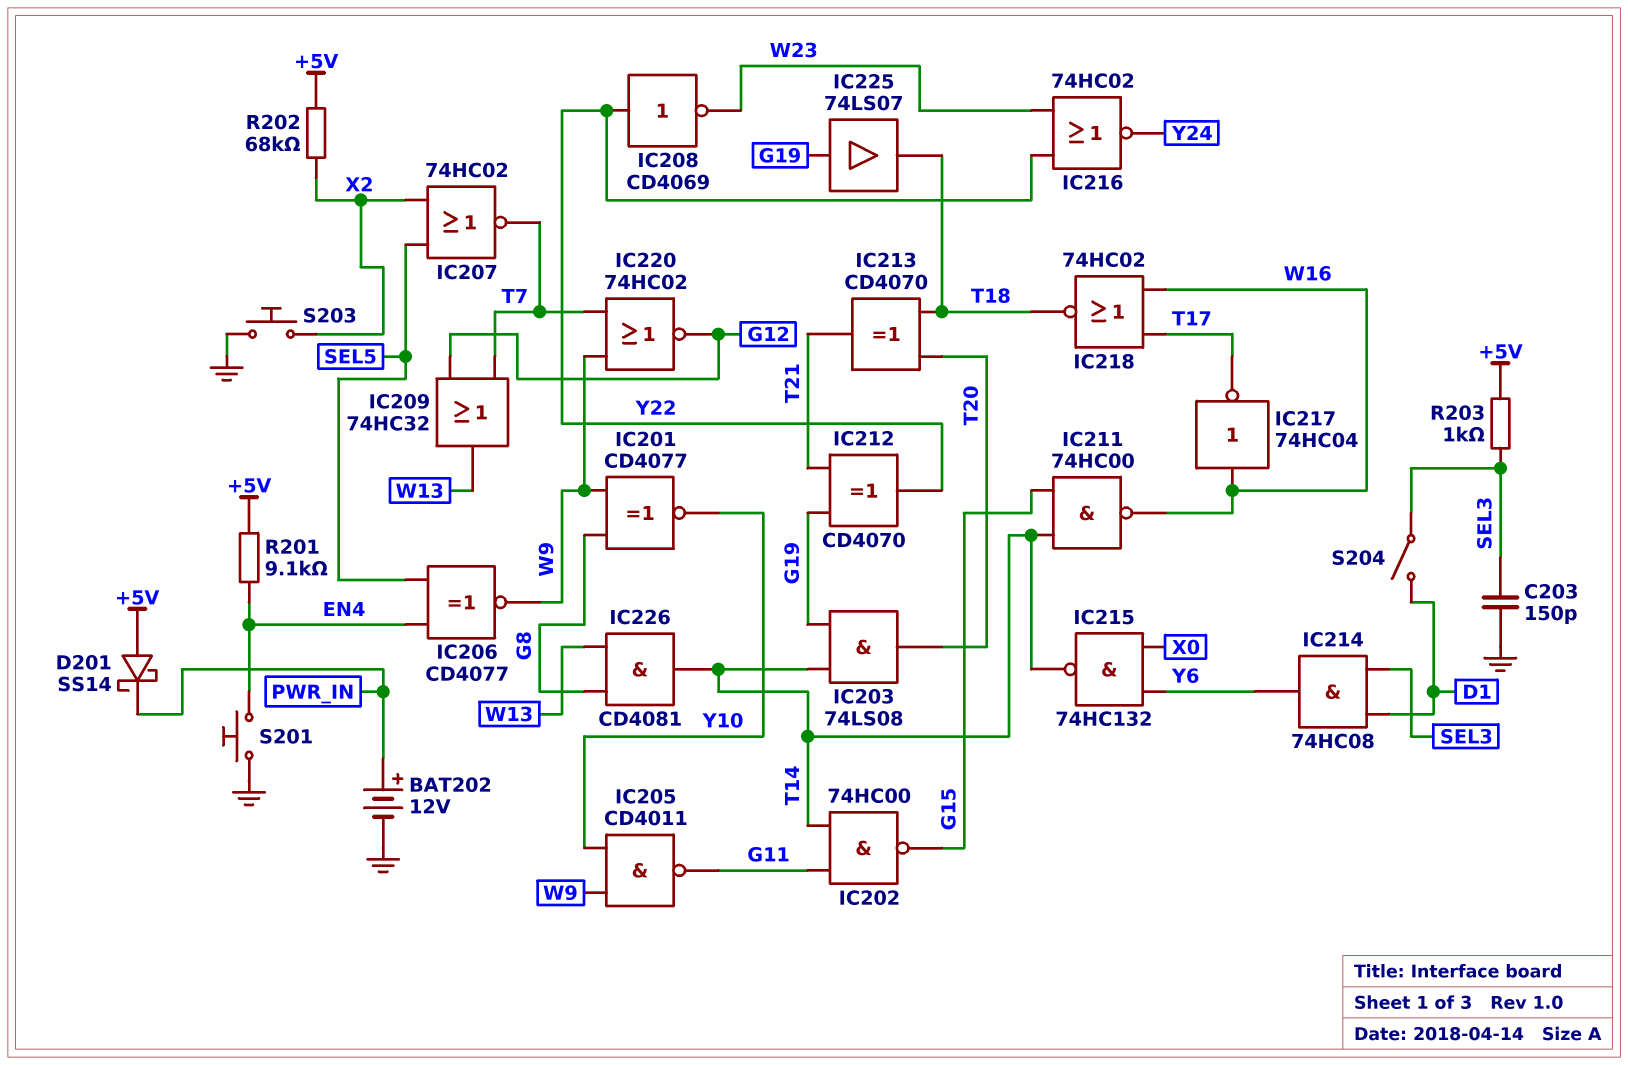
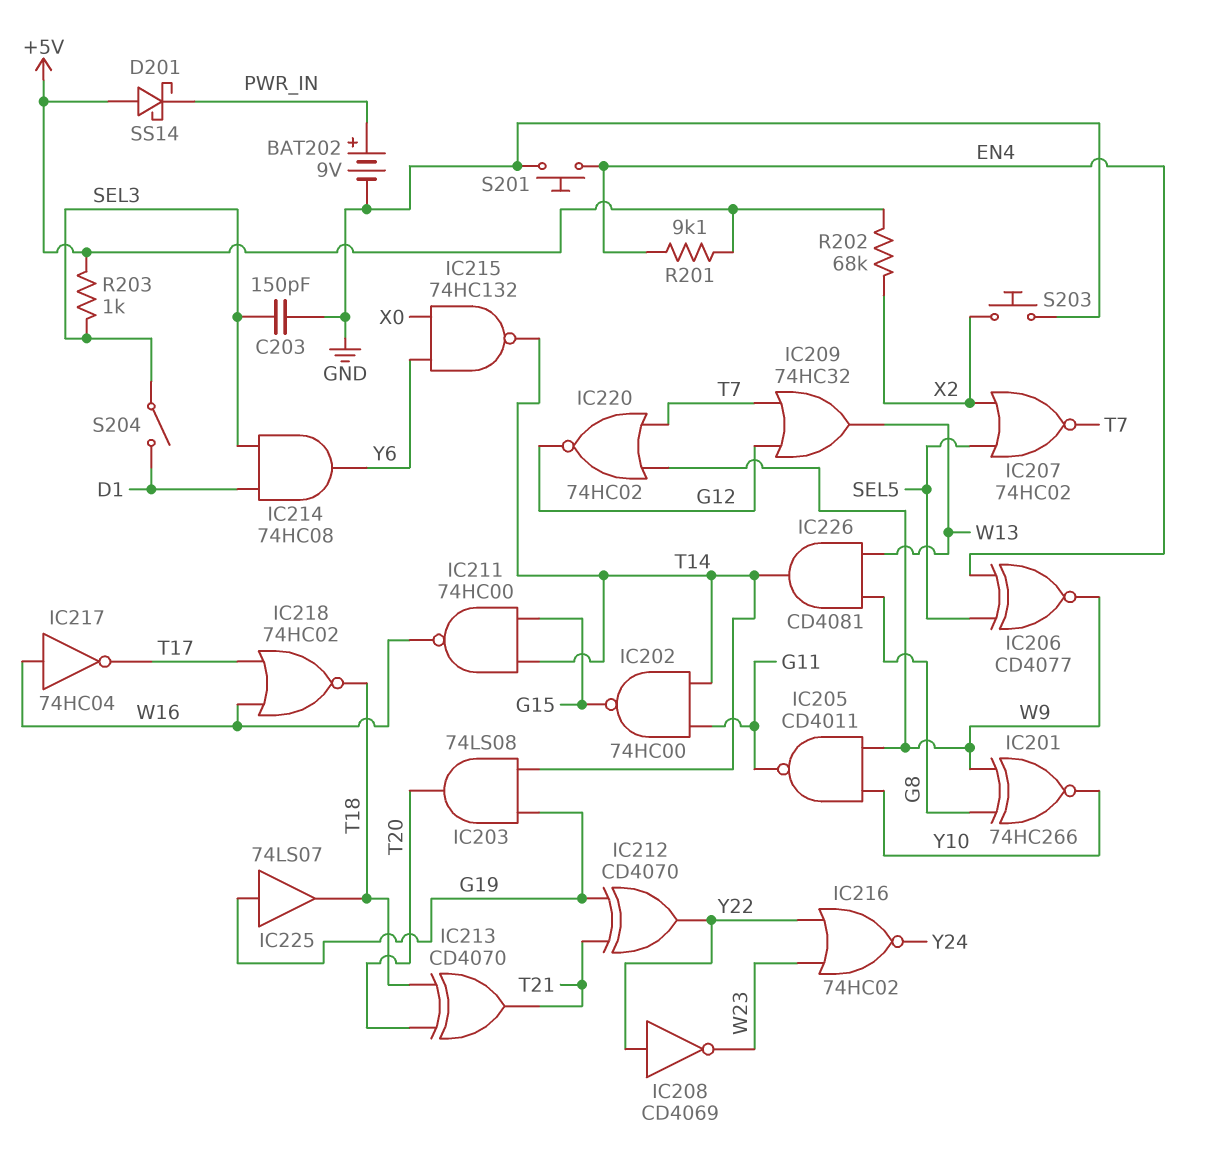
BAT202: 12V (plus PWR_IN, minus GND) -> 9V (plus PWR_IN, minus GND)
IC201: XNOR CD4077 (in G8, in W9, out Y10) -> XNOR 74HC266 (in G8, in W9, out Y10)

